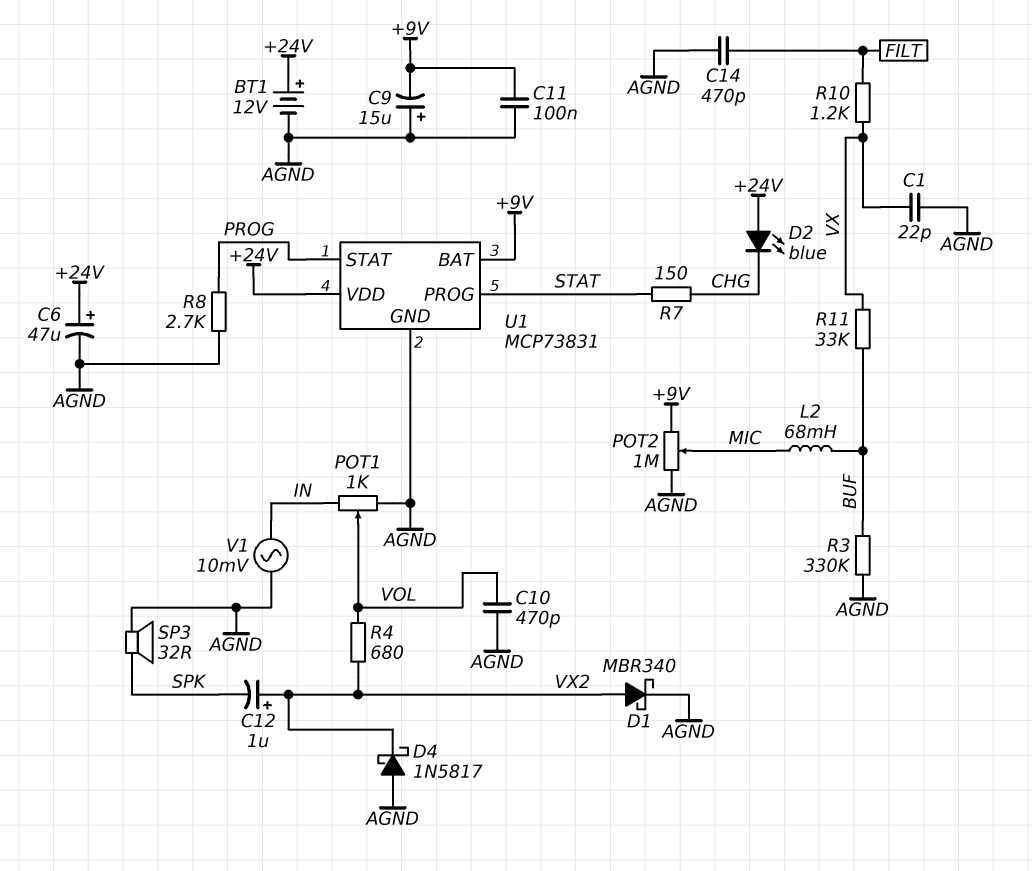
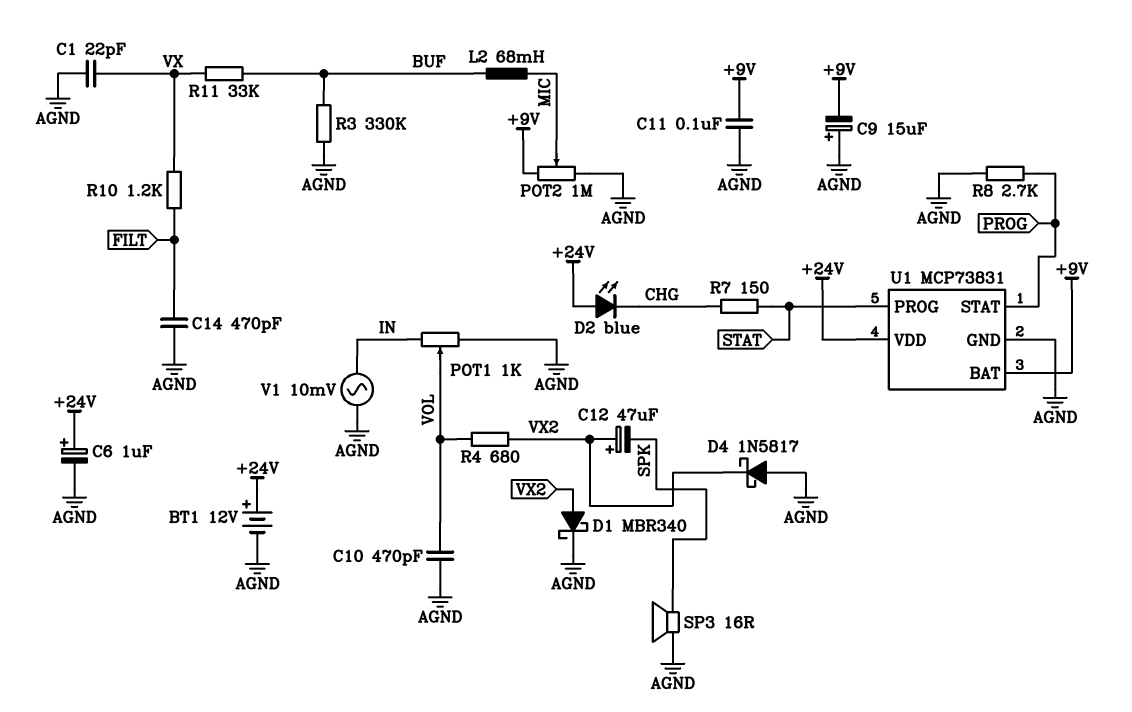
C6: 47uF (plus +24V, minus AGND) -> 1uF (plus +24V, minus AGND)
C12: 1uF (plus VX2, minus SPK) -> 47uF (plus VX2, minus SPK)
SP3: speaker 32R (AGND, SPK) -> speaker 16R (AGND, SPK)

